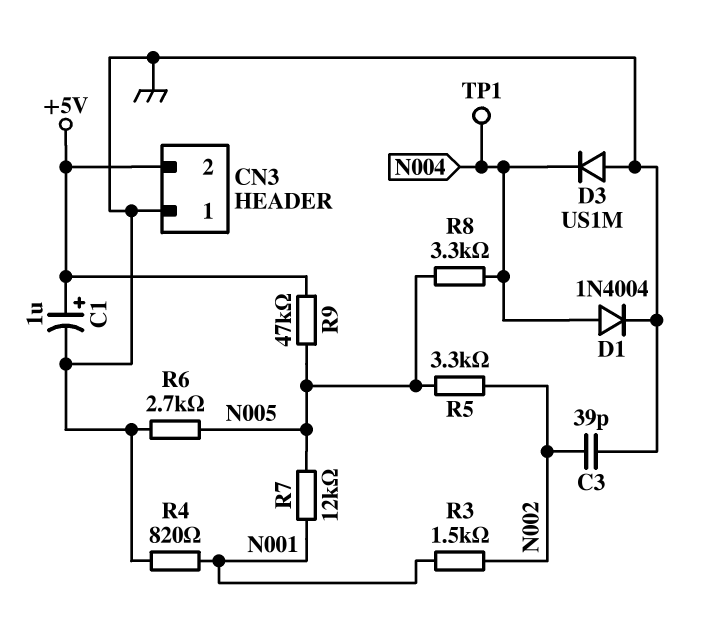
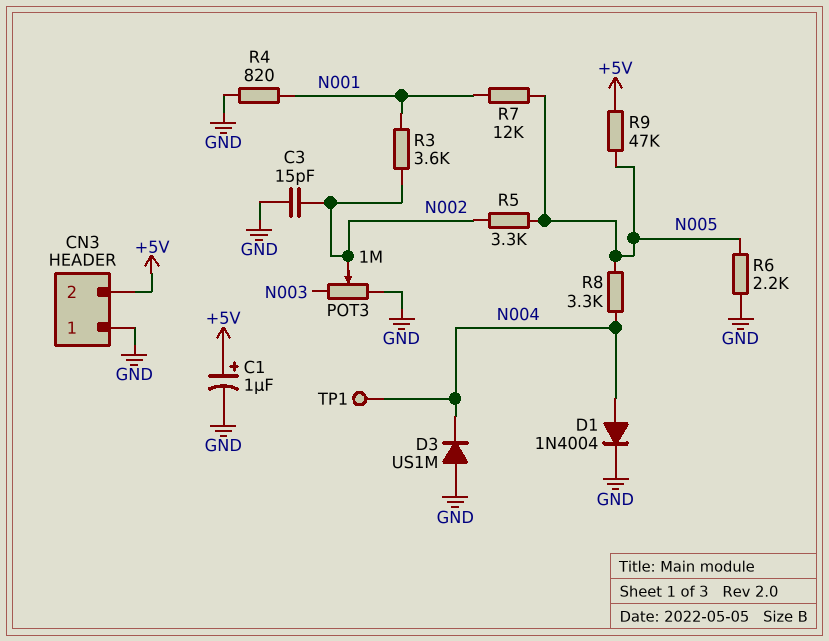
C3: 39pF (GND, N002) -> 15pF (GND, N002)
POT3: none -> 1M (GND, N003, wiper N002)
R3: 1.5k (N001, N002) -> 3.6k (N001, N002)
R6: 2.7k (GND, N005) -> 2.2k (GND, N005)

